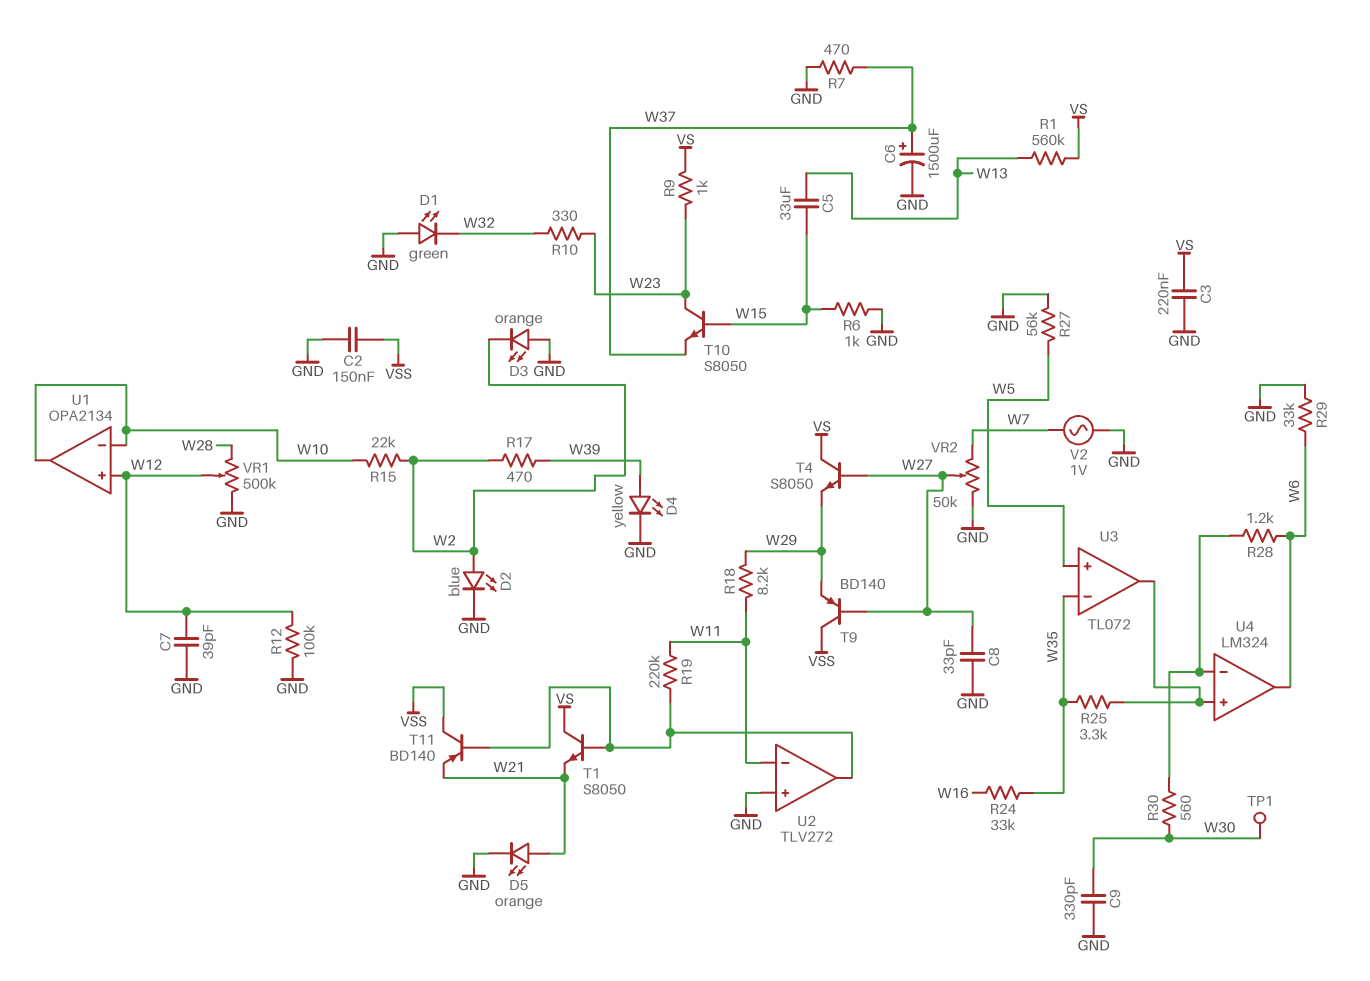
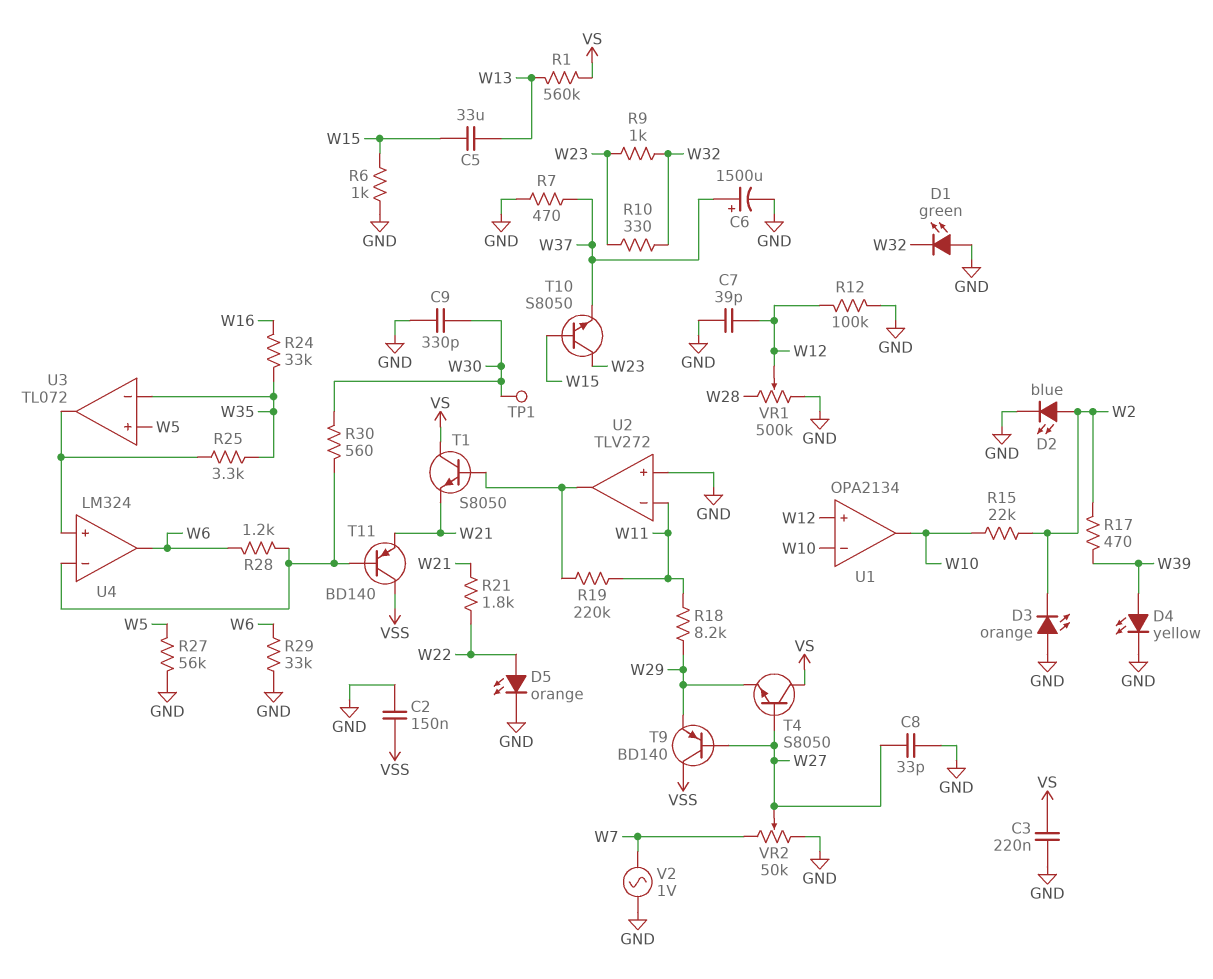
D5: LED orange (A W21, K GND) -> LED orange (A W22, K GND)
R9: 1k (VS, W23) -> 1k (W23, W32)
R21: none -> 1.8k (W21, W22)
T11: PNP BD140 (B U2/out, C VSS, E W21) -> PNP BD140 (B U4/in-, C VSS, E W21)

